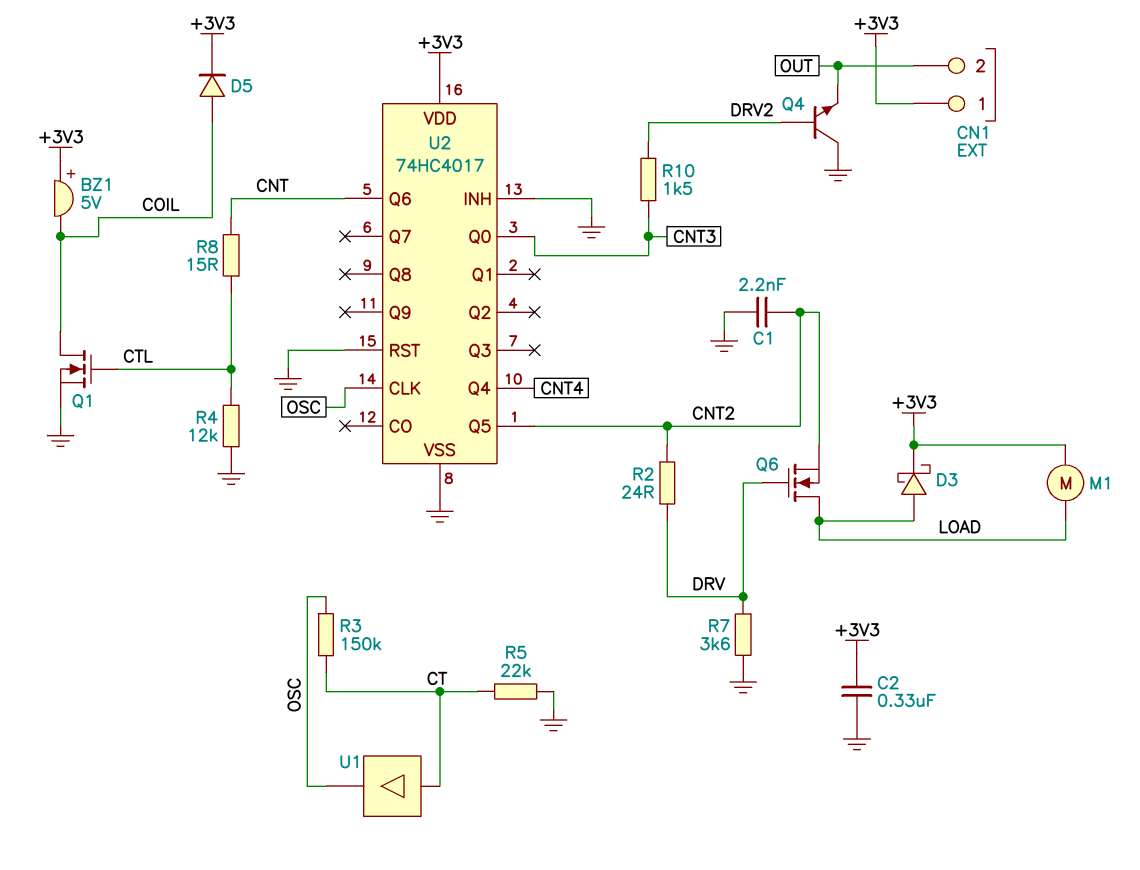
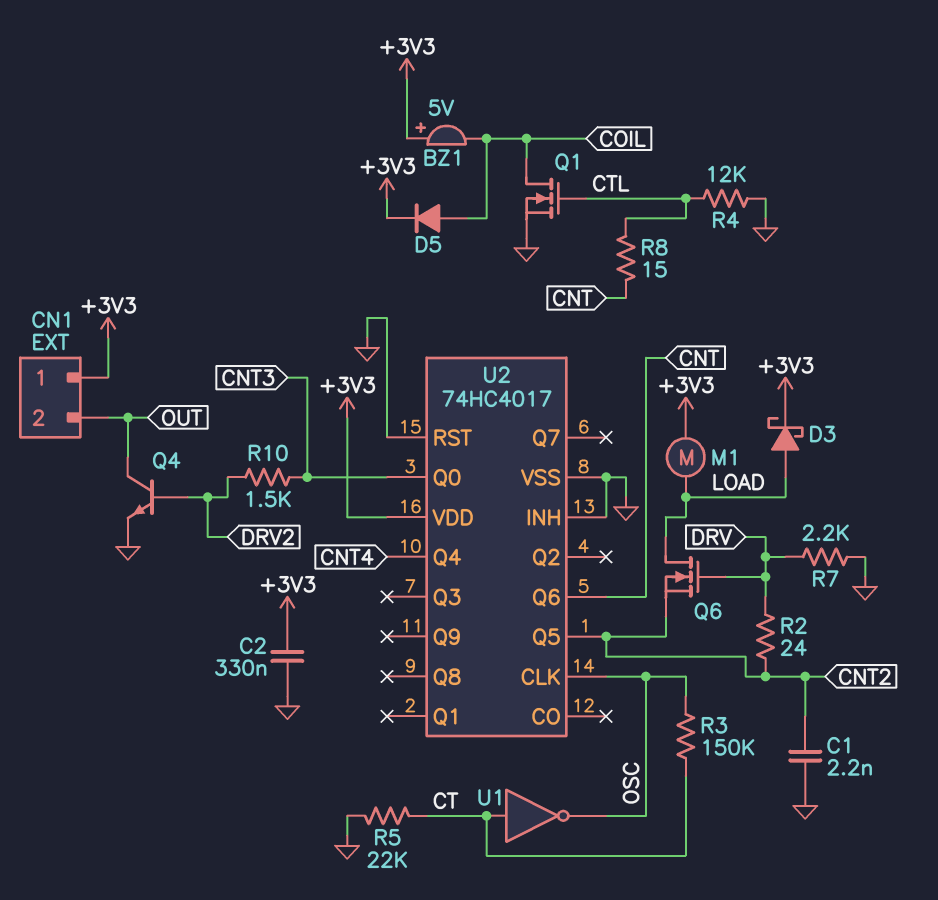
Q4: NPN (B DRV2, C GND, E OUT) -> NPN (B DRV2, C OUT, E GND)
R7: 3.6k (DRV, GND) -> 2.2k (DRV, GND)
U1: buffer (in CT, out OSC) -> NOT (in CT, out OSC)

